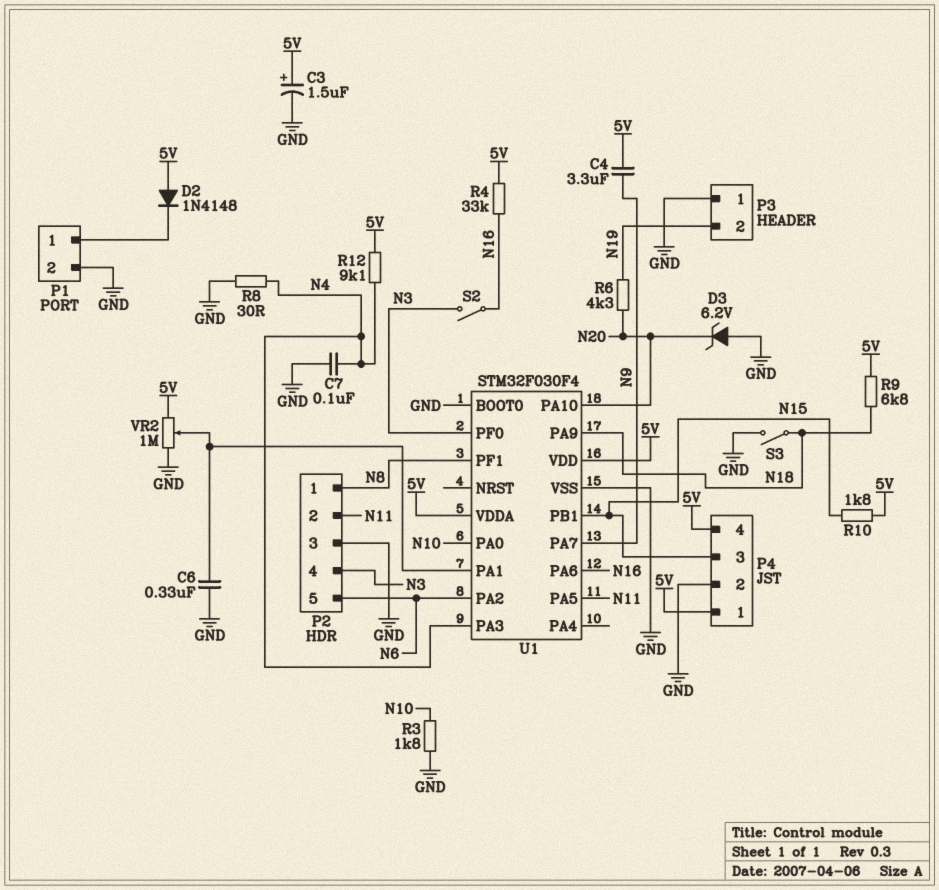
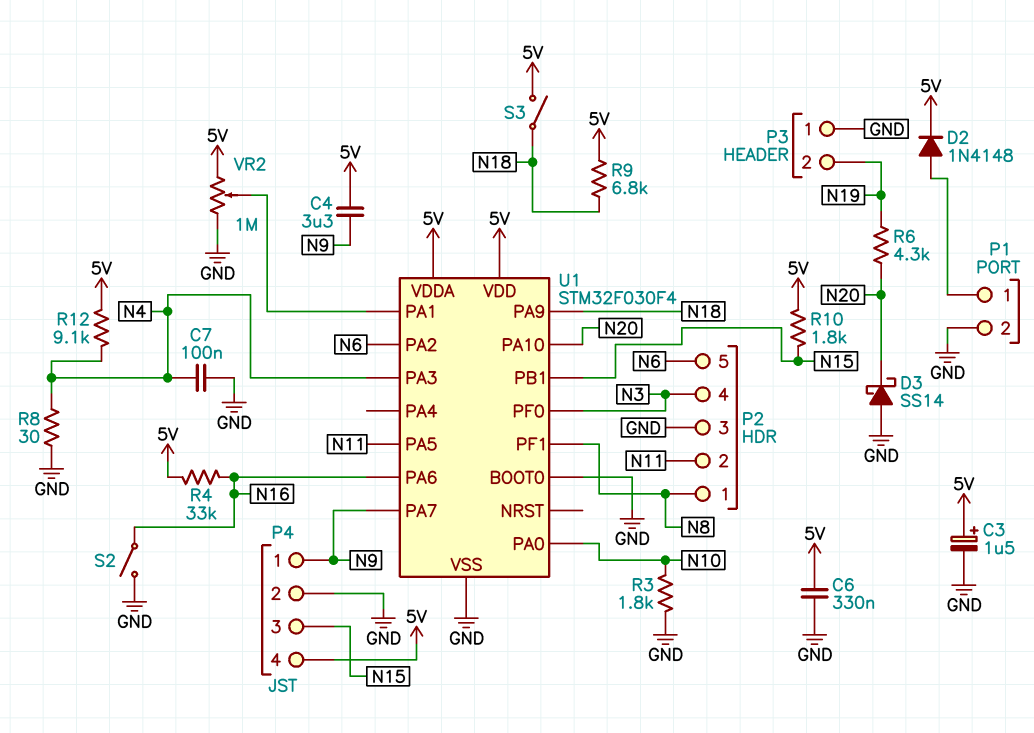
C6: 330nF (GND, U1/PA1) -> 330nF (5V, GND)
D2: diode 1N4148 (A 5V, K P1/1) -> diode 1N4148 (A P1/1, K 5V)
D3: zener 6.2V (A GND, K N20) -> schottky SS14 (A GND, K N20)
P4 pin 1: 5V -> N9
S2: switch (N3, N16) -> switch (GND, N16)
S3: switch (GND, N18) -> switch (5V, N18)

